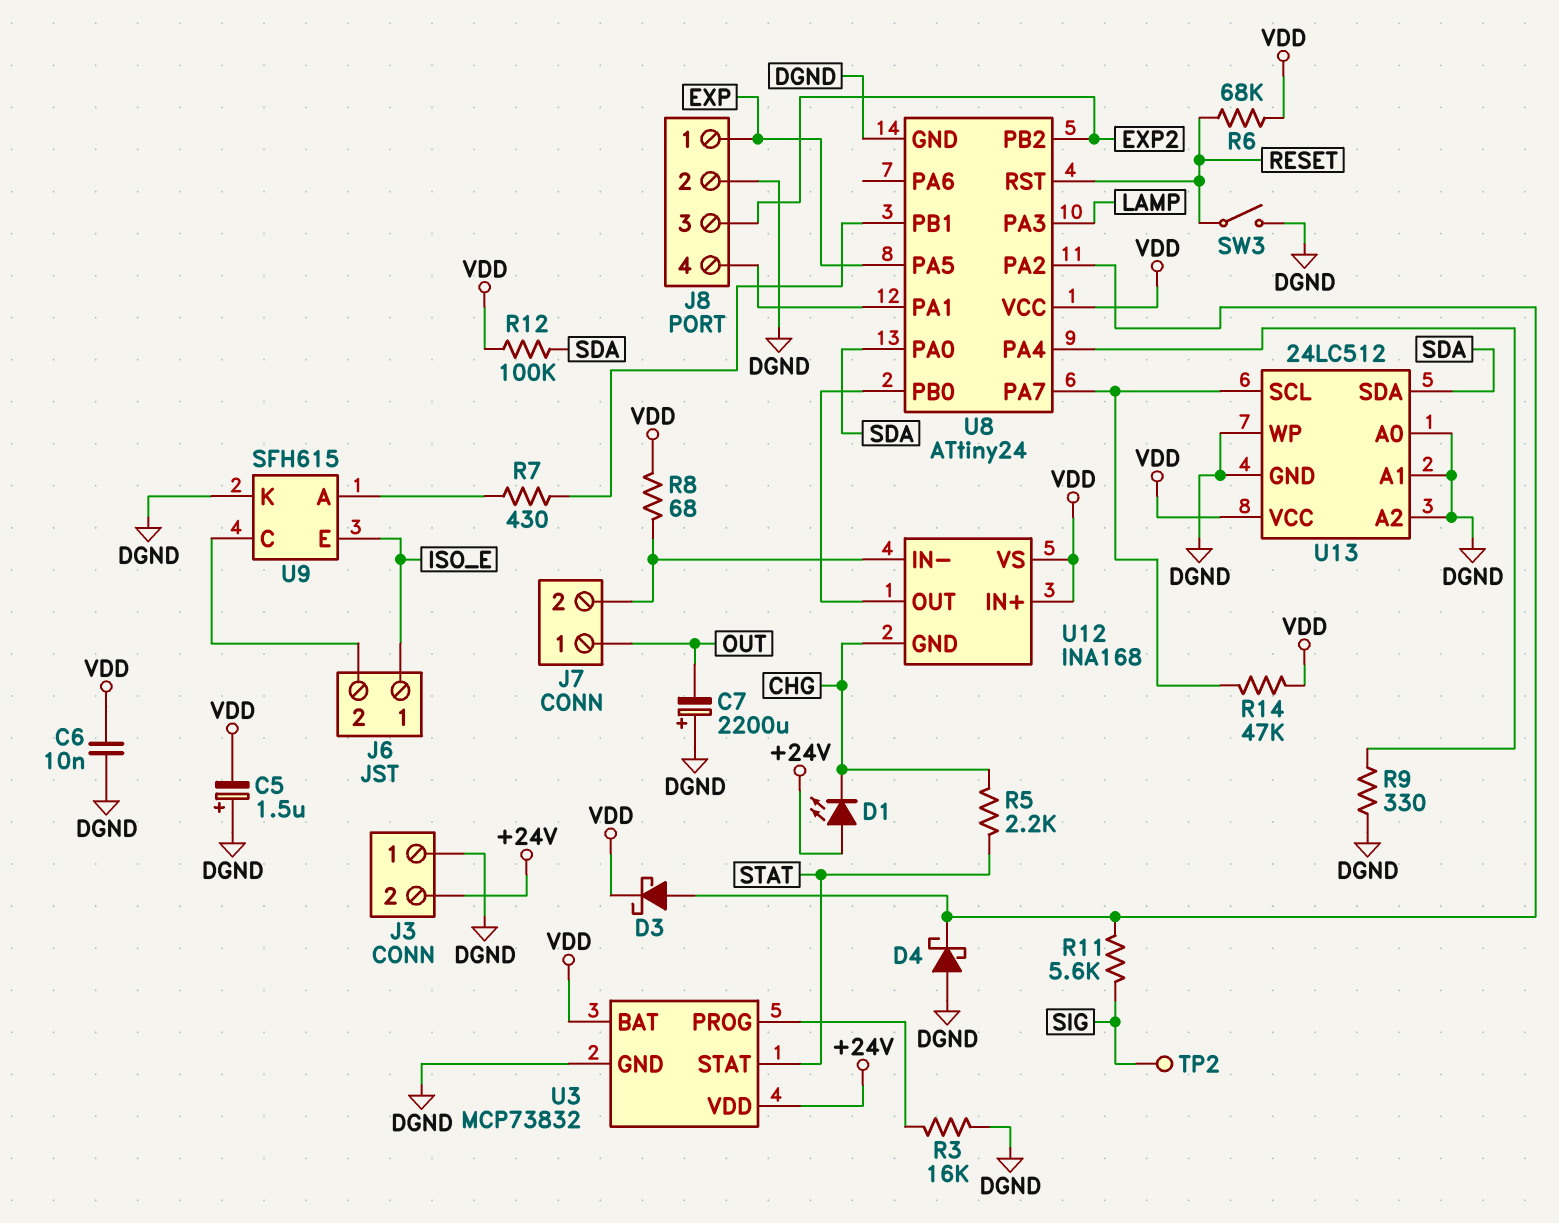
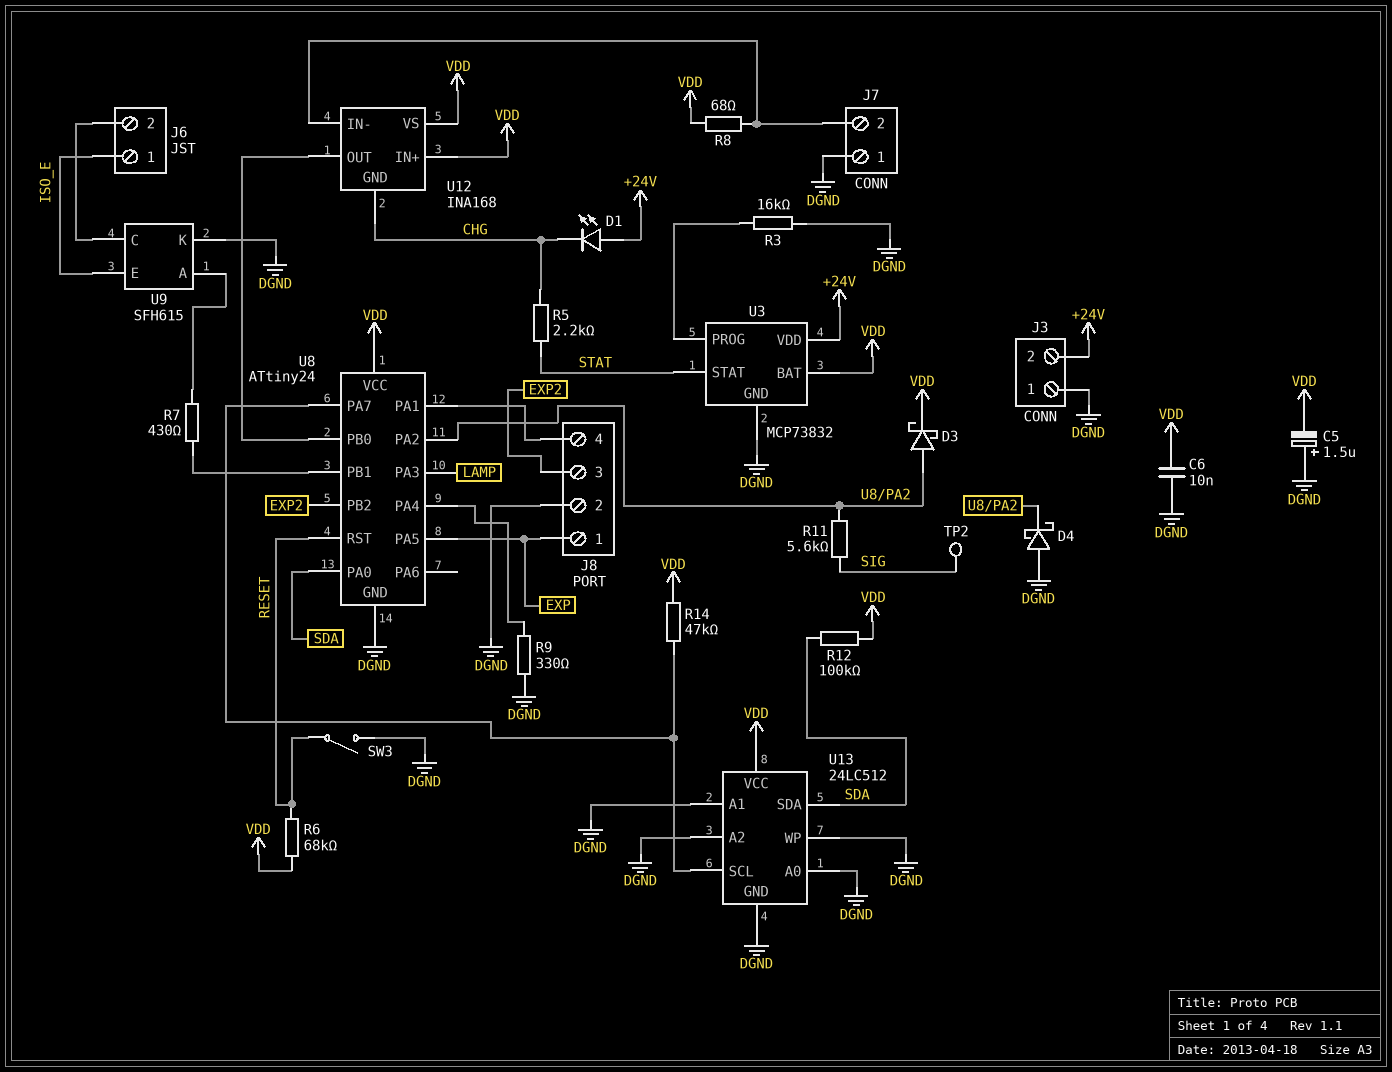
C7: 2200uF (plus DGND, minus OUT) -> none
J7 pin 1: OUT -> DGND

